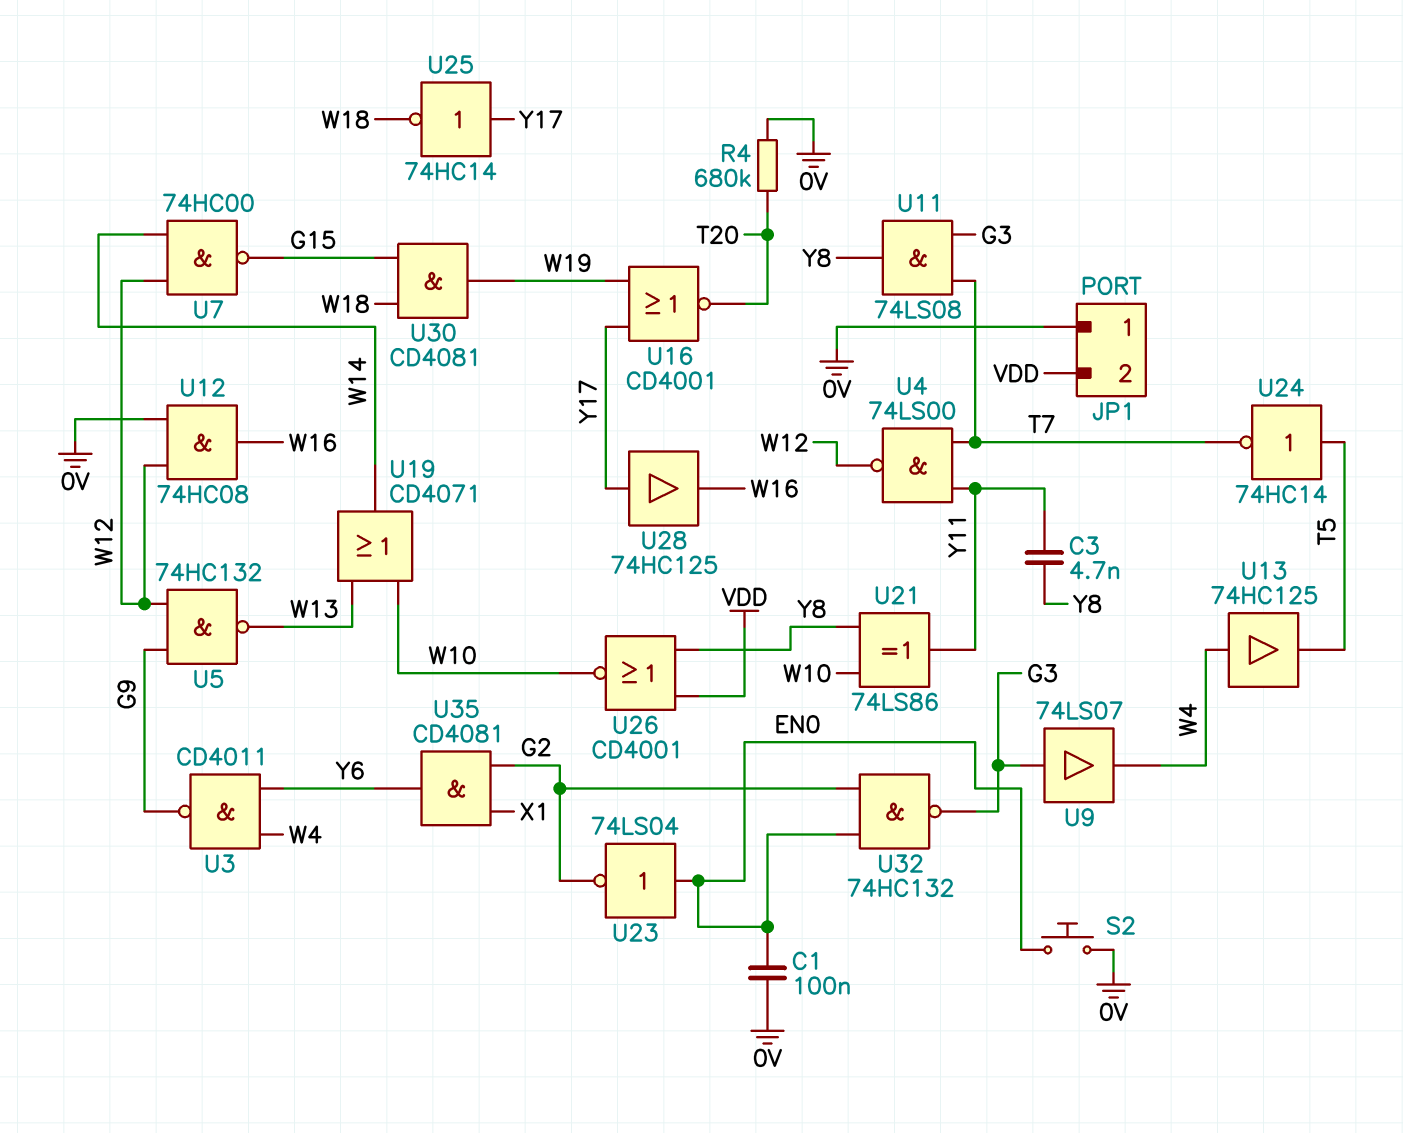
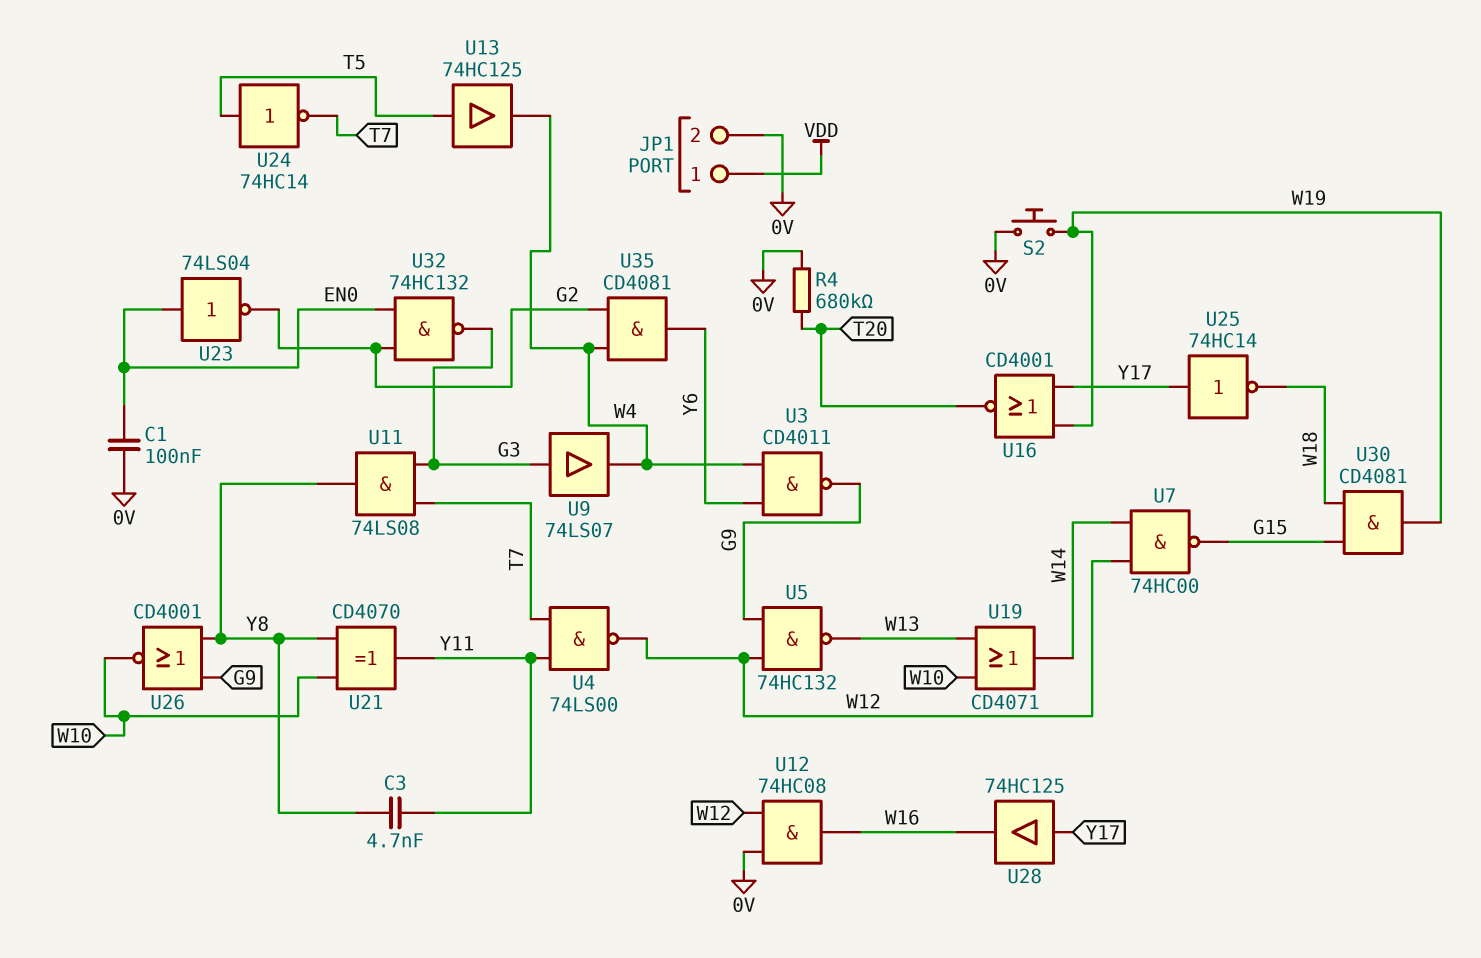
JP1 pin 1: 0V -> VDD
JP1 pin 2: VDD -> 0V
S2: button (0V, EN0) -> button (0V, W19)
U13: buffer 74HC125 (in W4, out T5) -> buffer 74HC125 (in T5, out W4)
U21: XOR 74LS86 (in W10, in Y8, out Y11) -> XOR CD4070 (in W10, in Y8, out Y11)
U26: NOR CD4001 (in VDD, in Y8, out W10) -> NOR CD4001 (in G9, in Y8, out W10)
U35: AND CD4081 (in G2, in X1, out Y6) -> AND CD4081 (in G2, in W4, out Y6)

